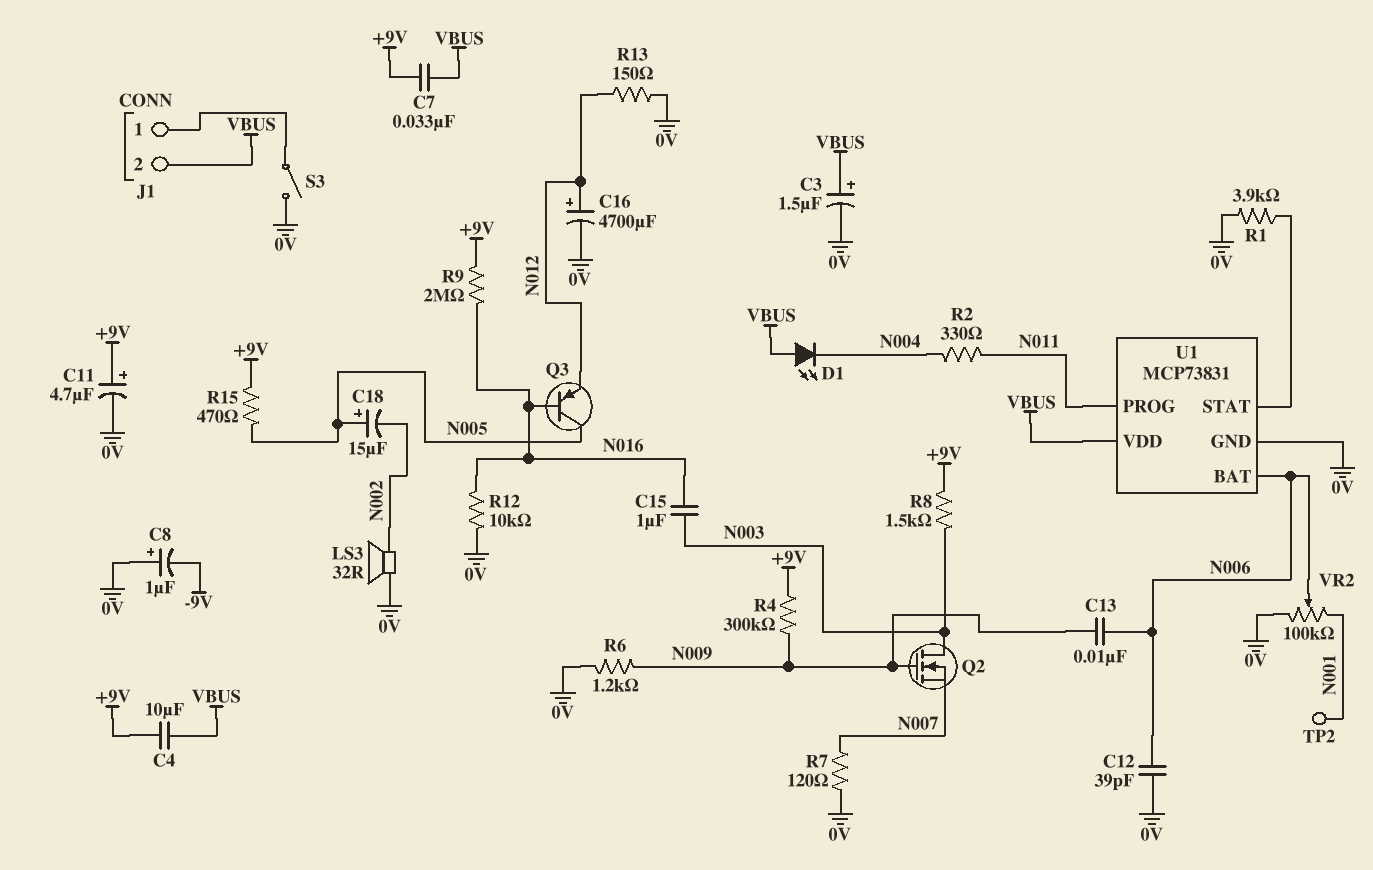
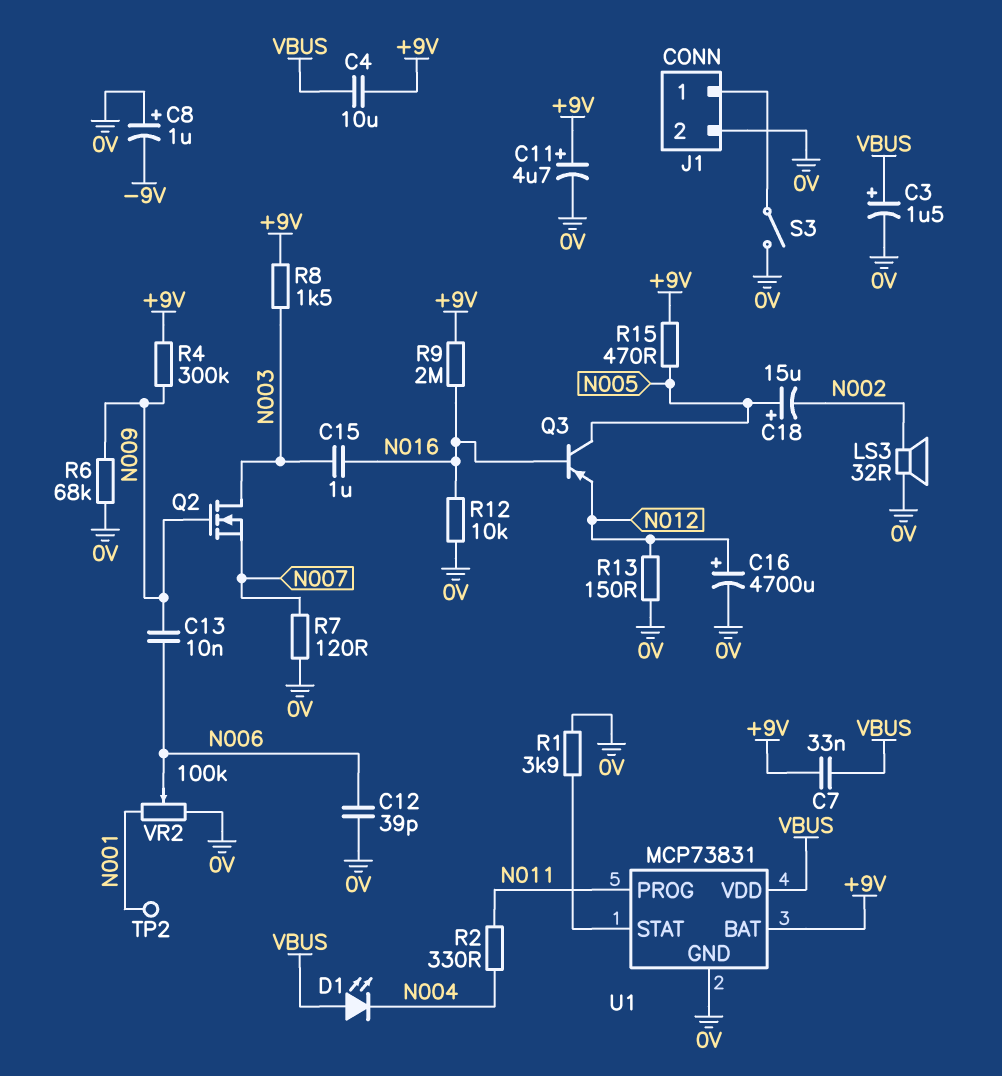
J1 pin 2: VBUS -> 0V
R6: 1.2k (0V, N009) -> 68k (0V, N009)
U1 pin BAT: N006 -> +9V

